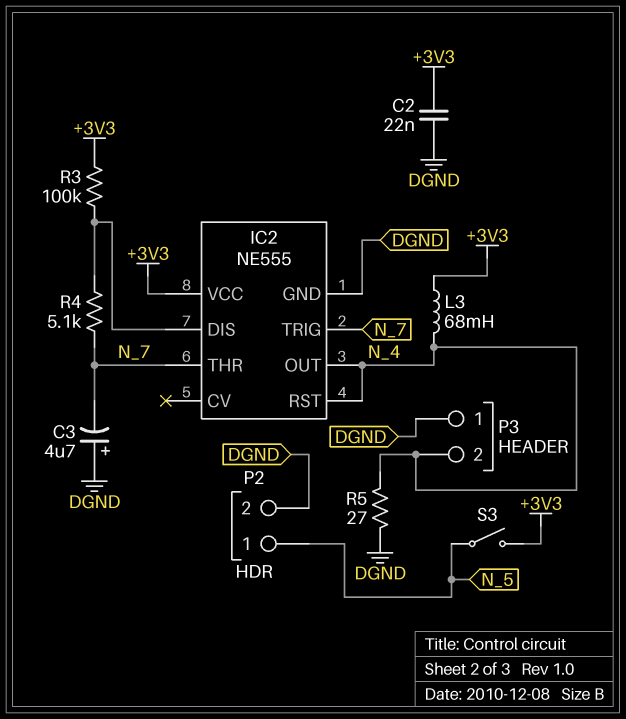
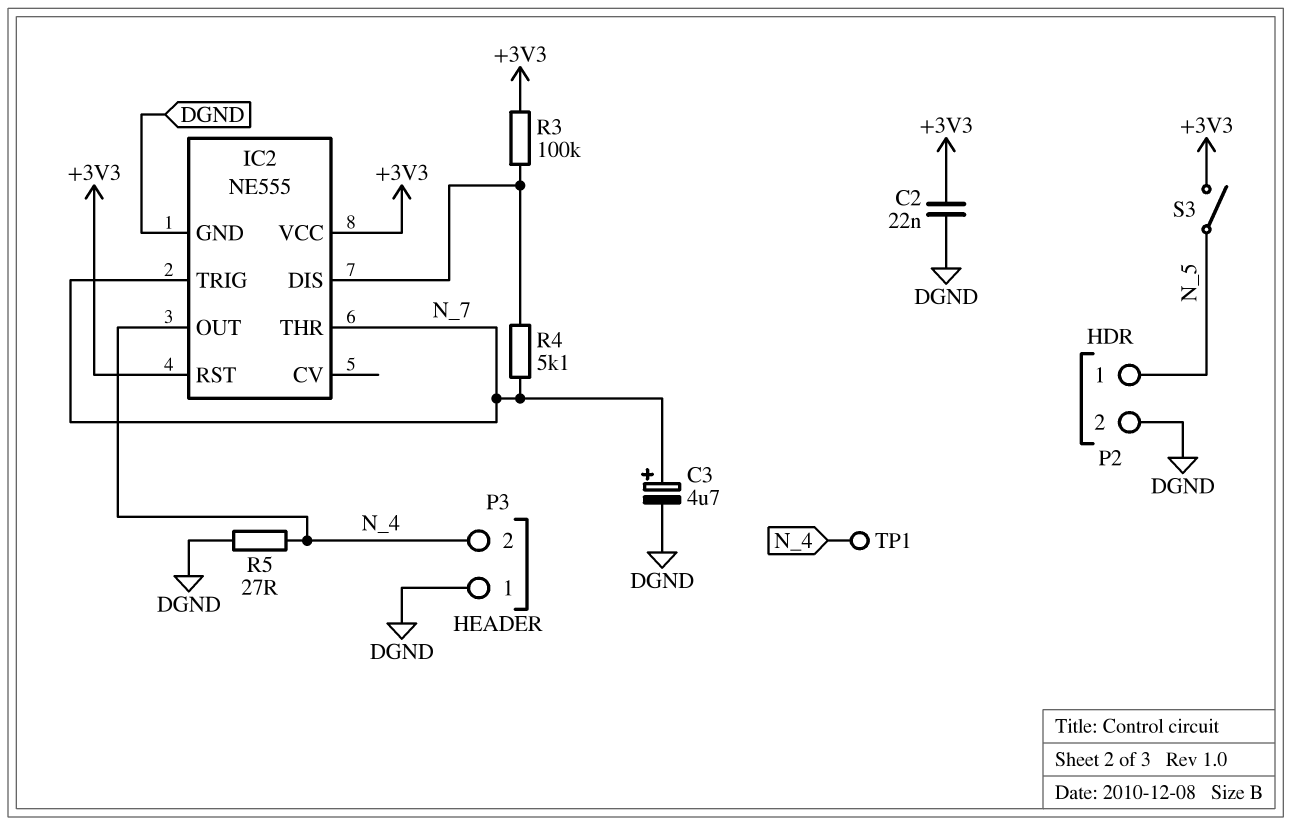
C3: 4.7uF (plus DGND, minus N_7) -> 4.7uF (plus N_7, minus DGND)
IC2 pin RST: N_4 -> +3V3
L3: 68mH (+3V3, N_4) -> none
TP1: none -> test point (N_4)

